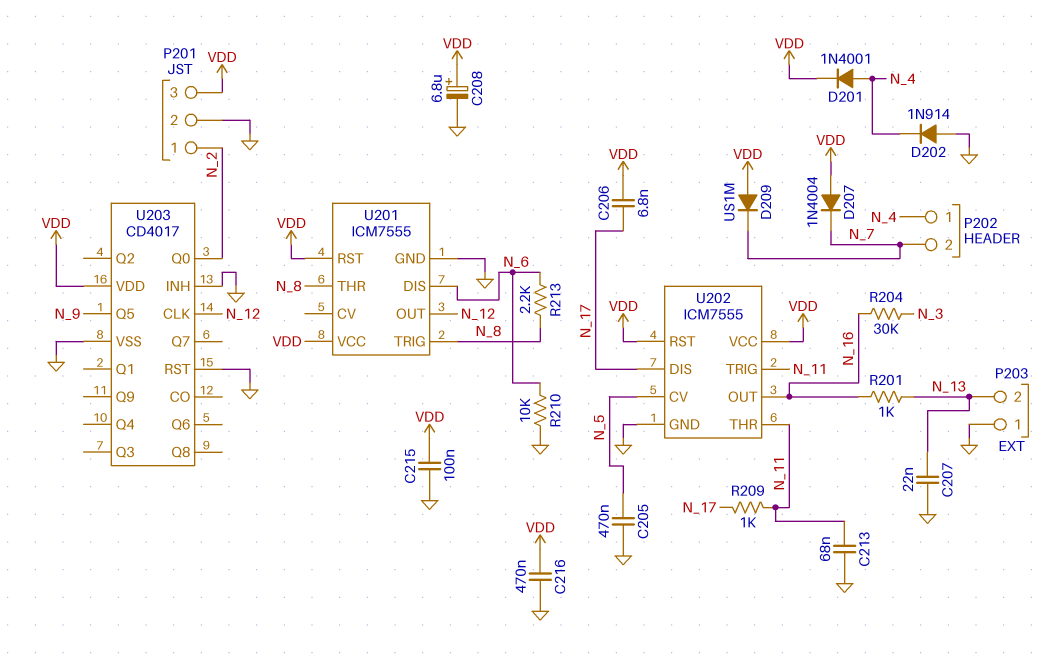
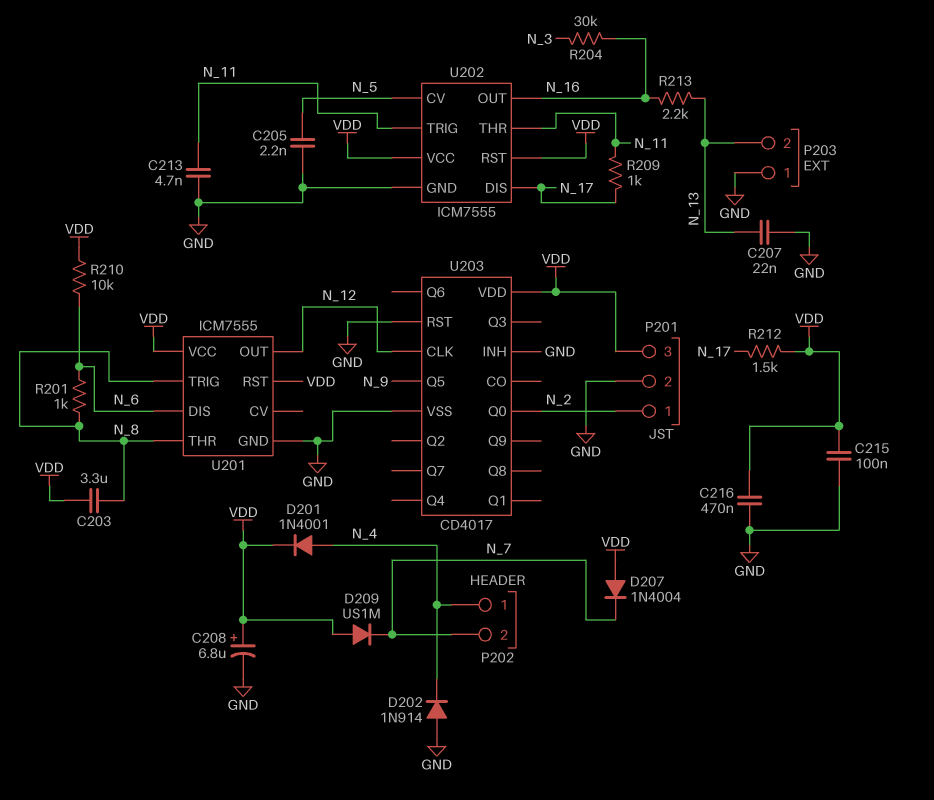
C203: none -> 3.3uF (N_8, VDD)
C205: 470nF (GND, N_5) -> 2.2nF (GND, N_5)
C206: 6.8nF (N_17, VDD) -> none
C213: 68nF (GND, N_11) -> 4.7nF (GND, N_11)
R201: 1k (N_13, N_16) -> 1k (N_6, N_8)
R210: 10k (GND, N_6) -> 10k (N_6, VDD)
R212: none -> 1.5k (N_17, VDD)
R213: 2.2k (N_6, N_8) -> 2.2k (N_13, N_16)

